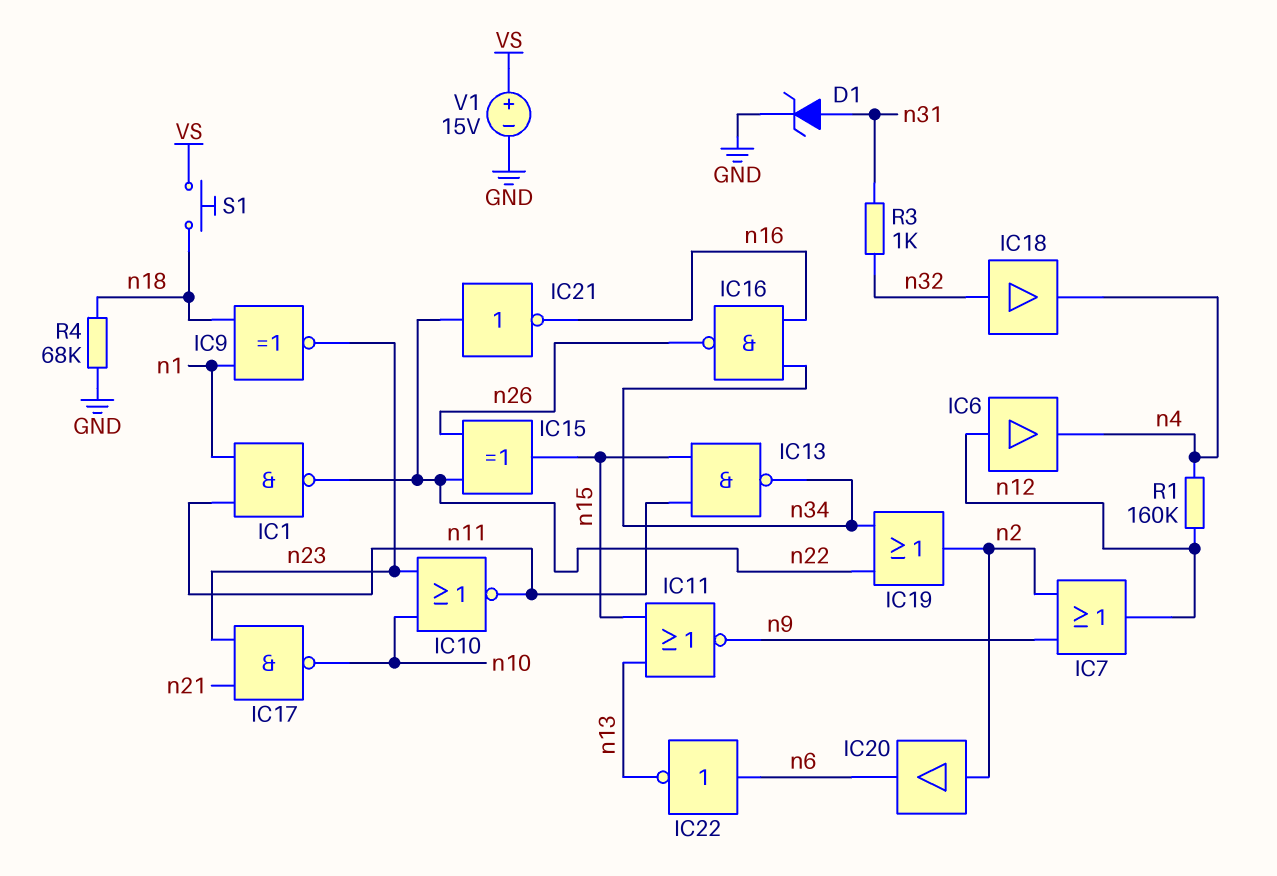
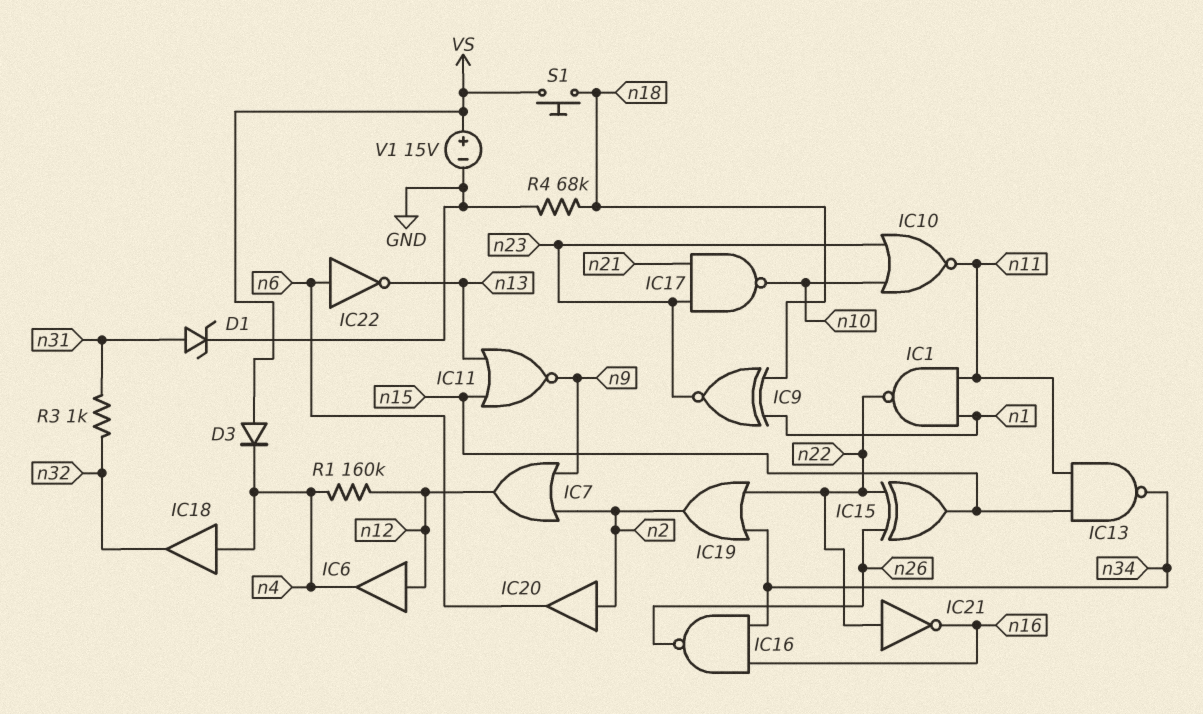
D3: none -> diode (A VS, K n4)
IC18: buffer (in n32, out n4) -> buffer (in n4, out n32)

